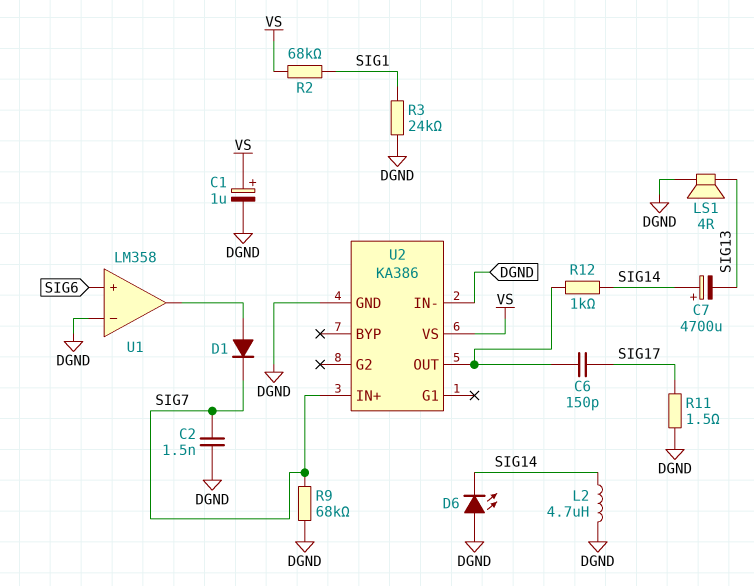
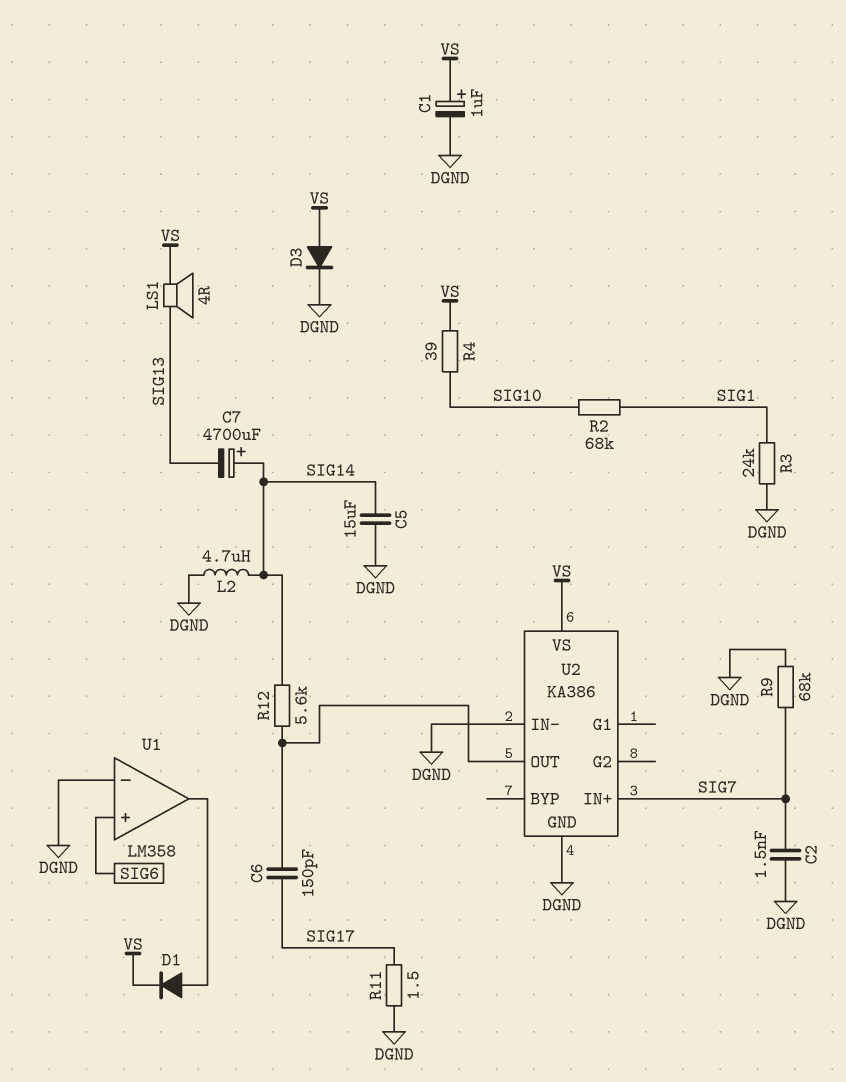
C5: none -> 15uF (DGND, SIG14)
D1: diode (A U1/out, K SIG7) -> diode (A U1/out, K VS)
D3: none -> diode (A VS, K DGND)
D6: LED (A DGND, K SIG14) -> none
LS1: speaker 4R (DGND, SIG13) -> speaker 4R (SIG13, VS)
R2: 68k (SIG1, VS) -> 68k (SIG1, SIG10)
R4: none -> 39 (SIG10, VS)
R12: 1k (SIG14, U2/OUT) -> 5.6k (SIG14, U2/OUT)

